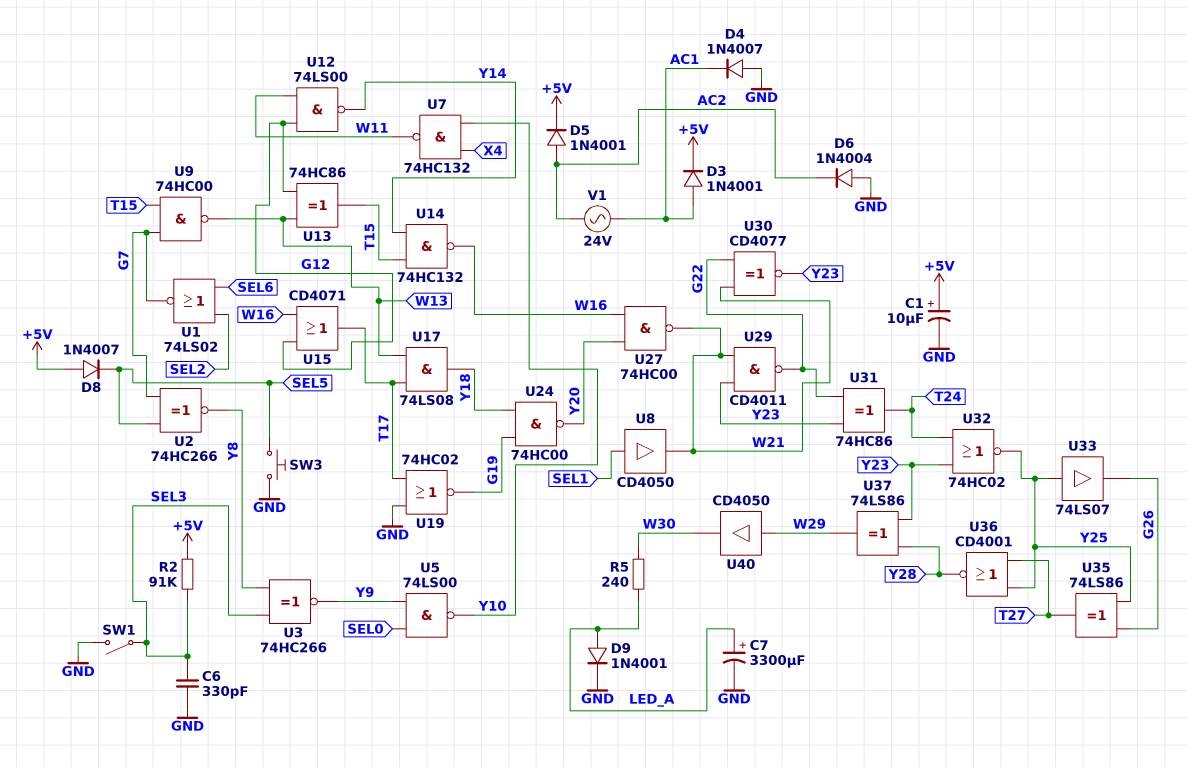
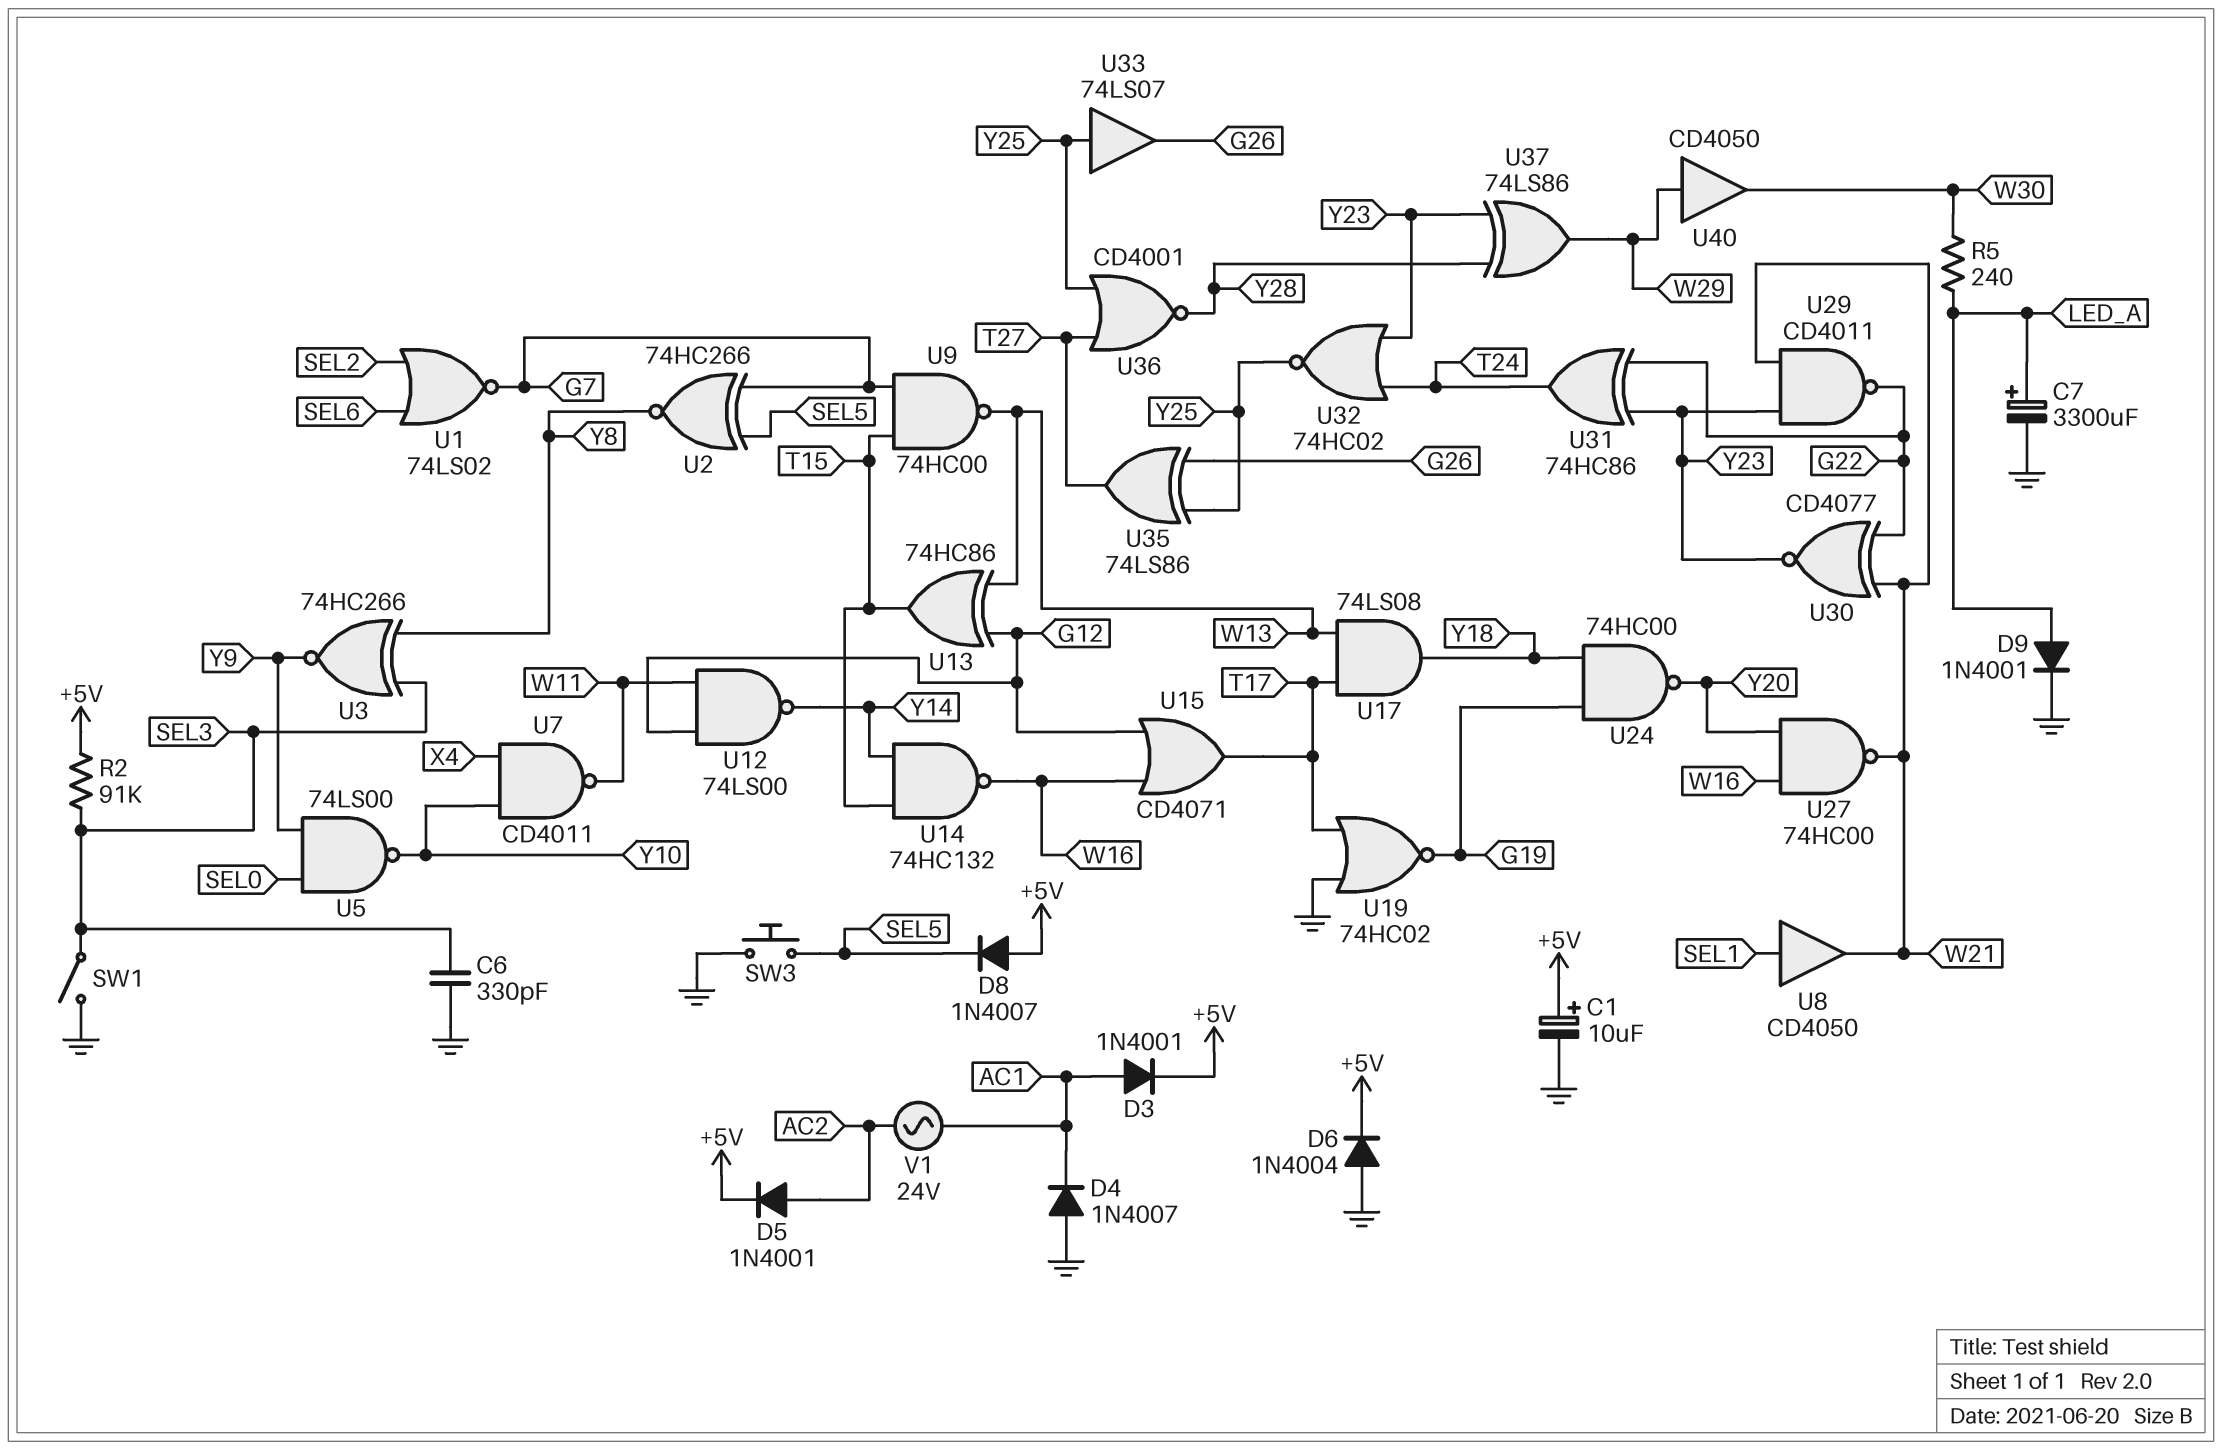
D6: diode 1N4004 (A GND, K AC2) -> diode 1N4004 (A GND, K +5V)
U7: NAND 74HC132 (in X4, in Y10, out W11) -> NAND CD4011 (in X4, in Y10, out W11)

